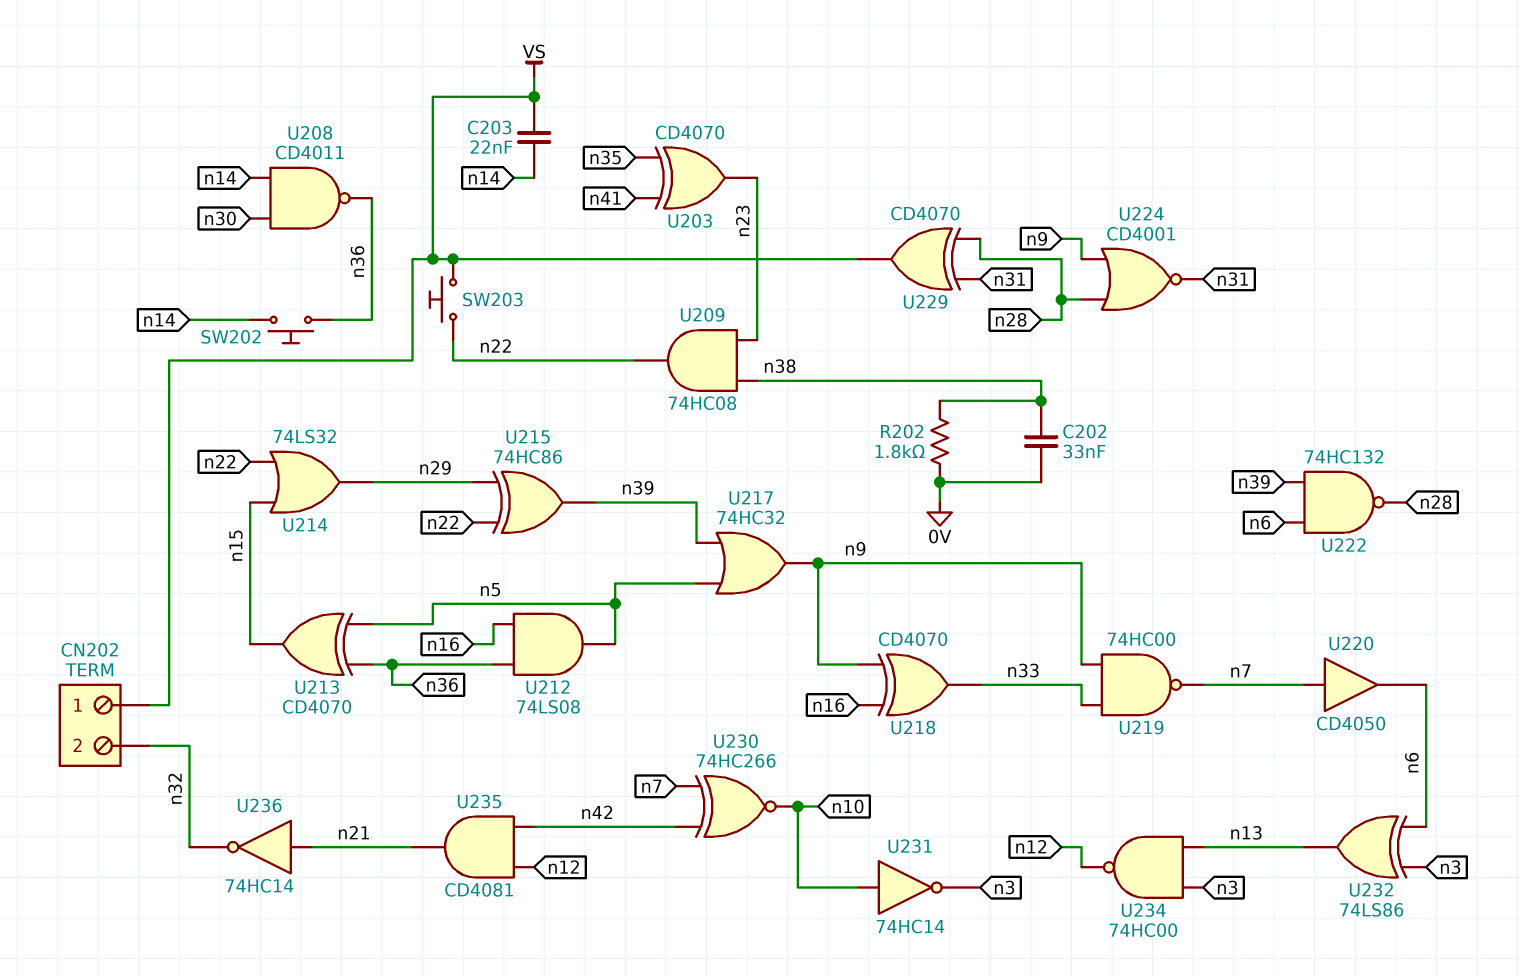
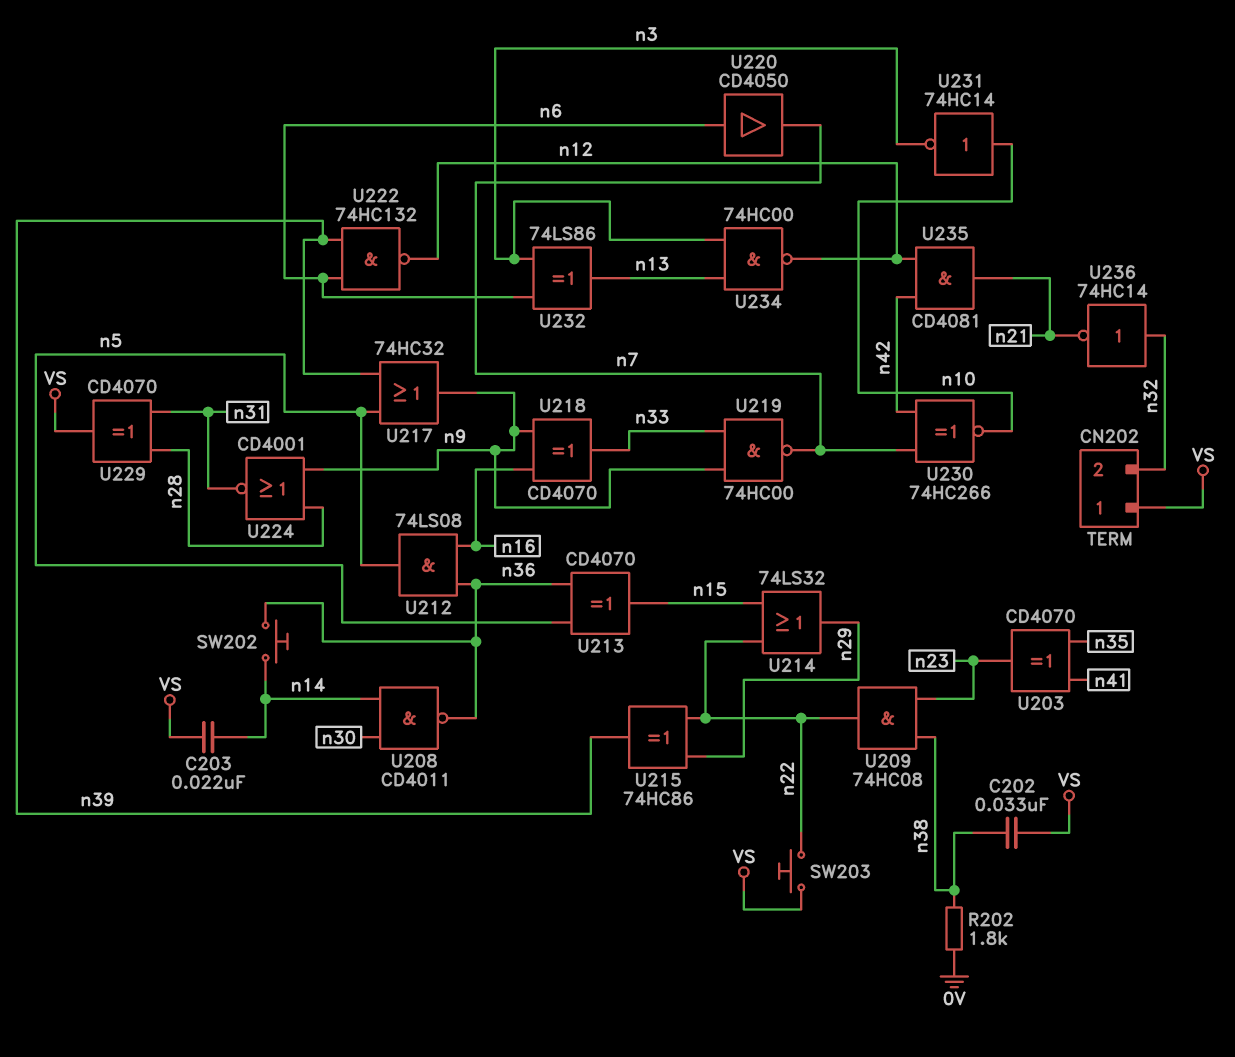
C202: 33nF (0V, n38) -> 33nF (VS, n38)
U220: buffer CD4050 (in n7, out n6) -> buffer CD4050 (in n6, out n7)
U222: NAND 74HC132 (in n6, in n39, out n28) -> NAND 74HC132 (in n6, in n39, out n12)
U236: NOT 74HC14 (in n21, out n32) -> NOT 74HC14 (in n32, out n21)

